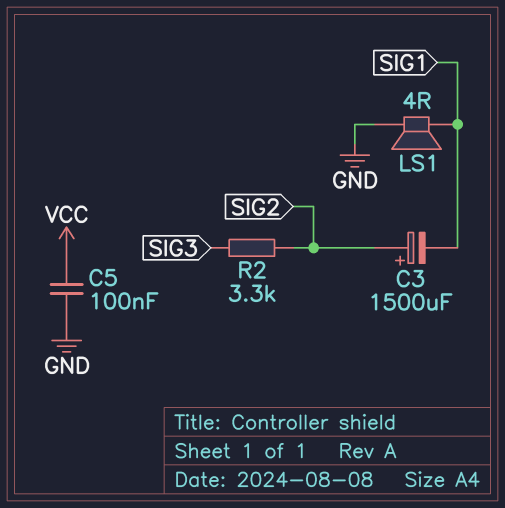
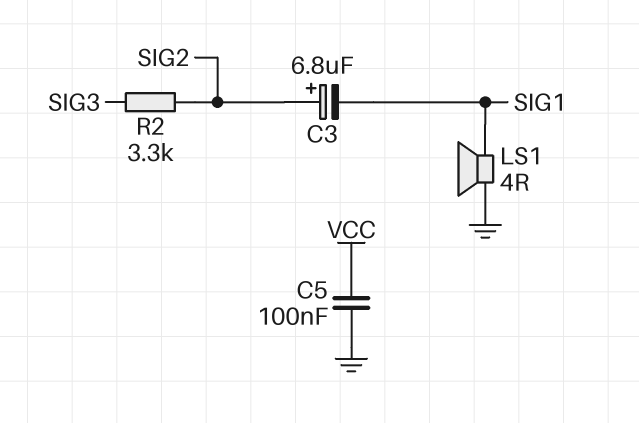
C3: 1500uF (plus SIG2, minus SIG1) -> 6.8uF (plus SIG2, minus SIG1)

